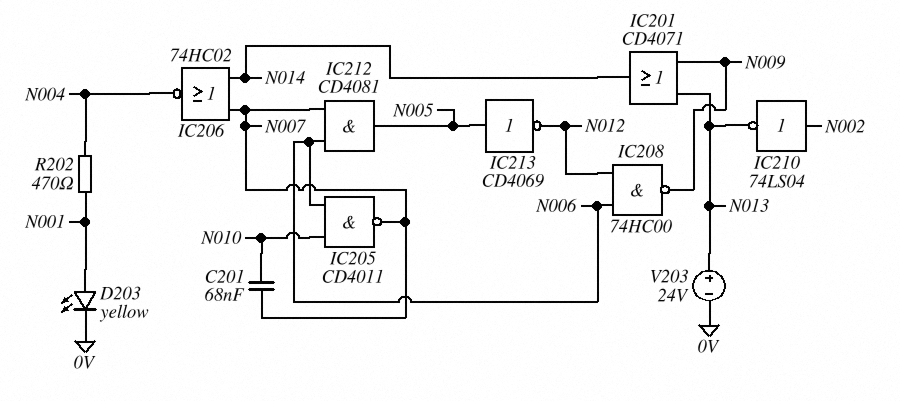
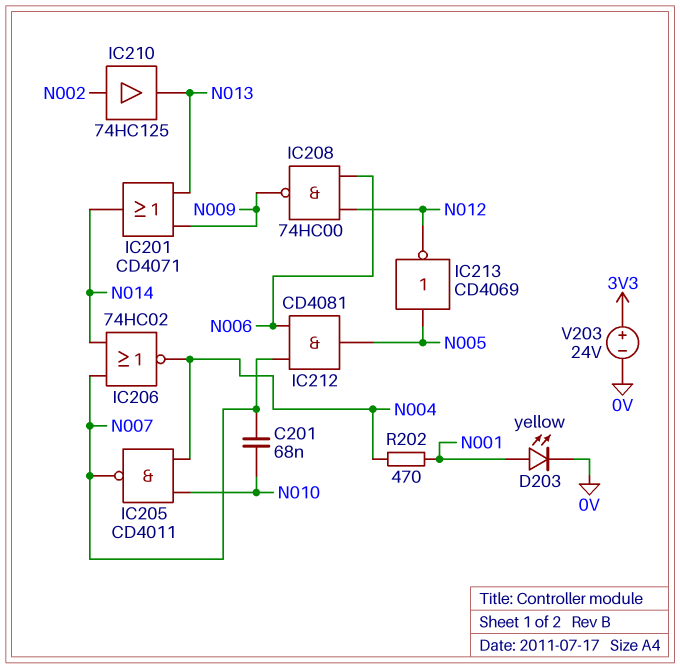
IC205: NAND CD4011 (in N006, in N010, out N007) -> NAND CD4011 (in N004, in N010, out N007)
IC210: NOT 74LS04 (in N002, out N013) -> buffer 74HC125 (in N002, out N013)
V203: 24V (plus N013, minus 0V) -> 24V (plus 3V3, minus 0V)

